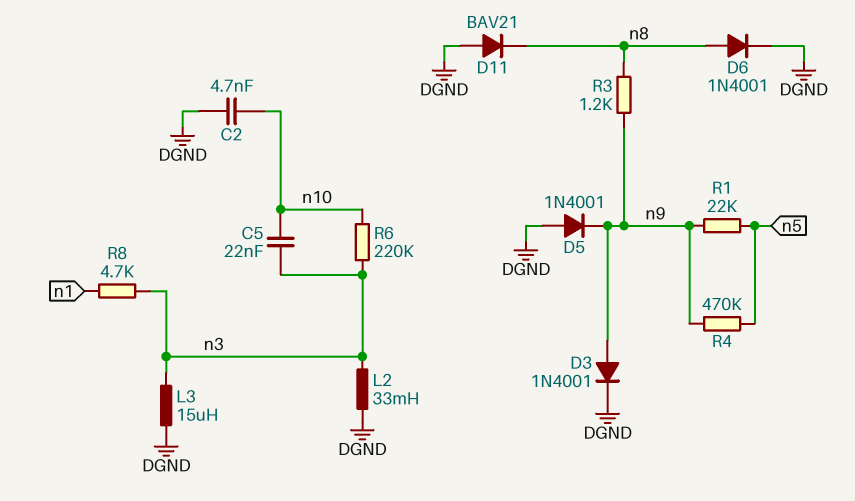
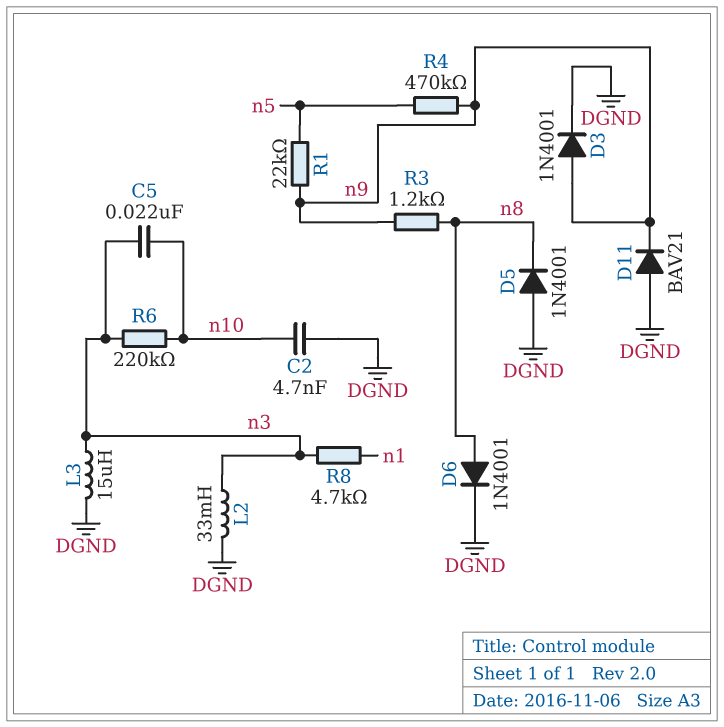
D5: diode 1N4001 (A DGND, K n9) -> diode 1N4001 (A DGND, K n8)
D11: diode BAV21 (A DGND, K n8) -> diode BAV21 (A DGND, K n9)

